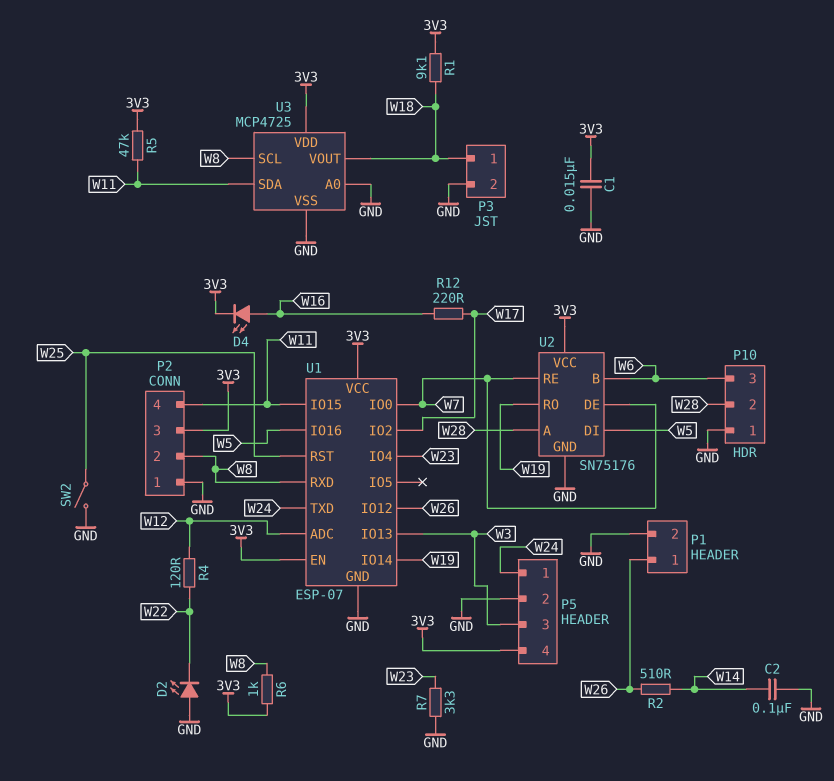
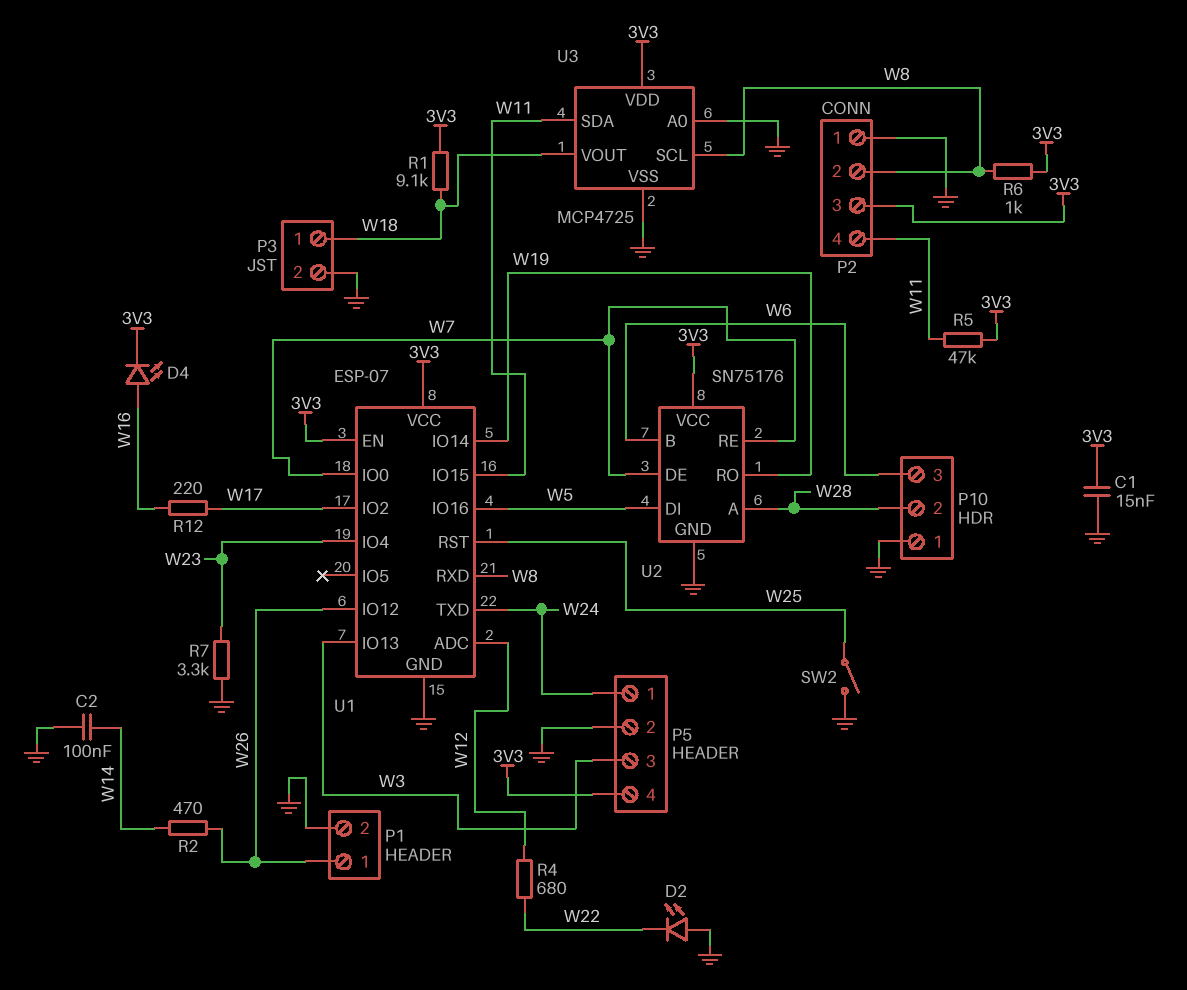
R2: 510 (W14, W26) -> 470 (W14, W26)
R4: 120 (W12, W22) -> 680 (W12, W22)

